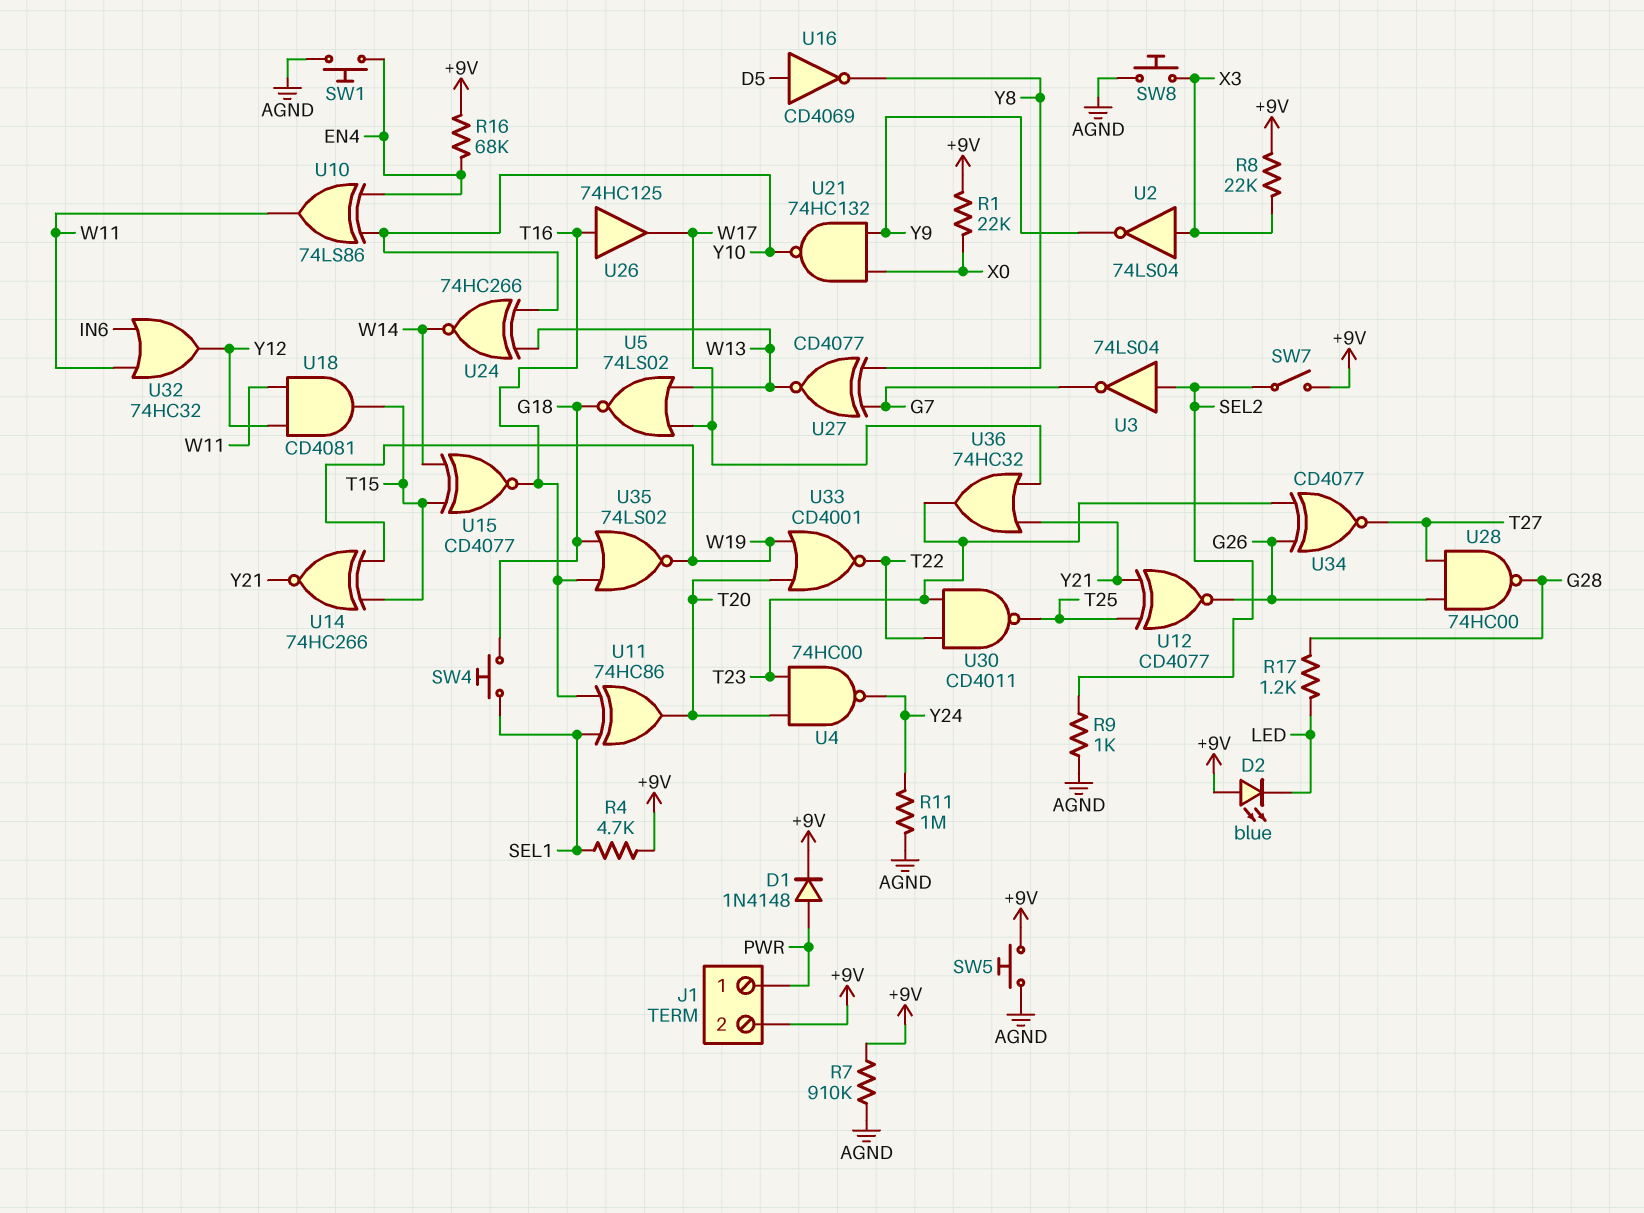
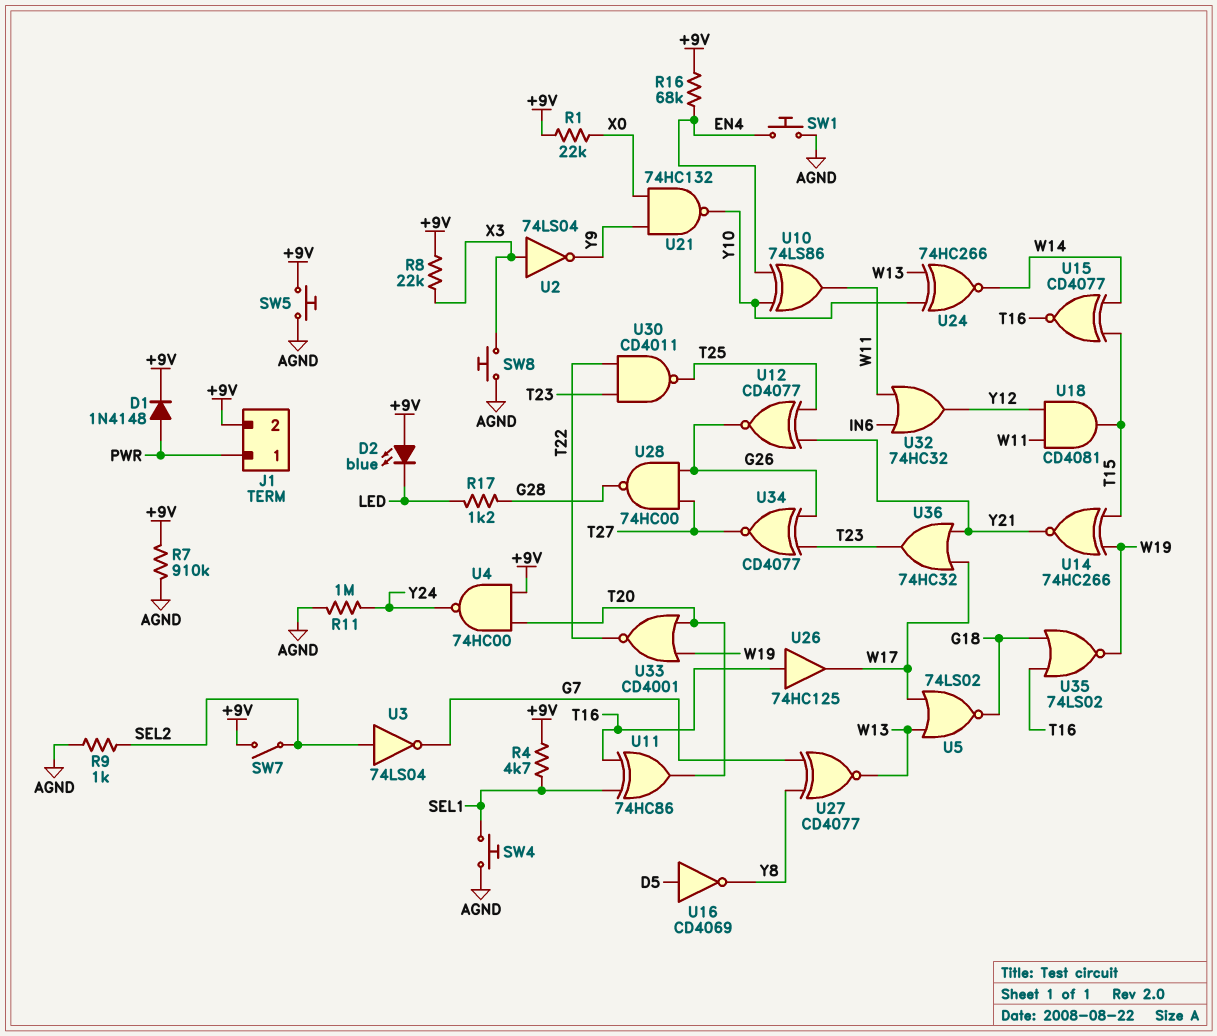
SW4: button (G18, SEL1) -> button (AGND, SEL1)
U4: NAND 74HC00 (in T20, in T23, out Y24) -> NAND 74HC00 (in +9V, in T20, out Y24)

